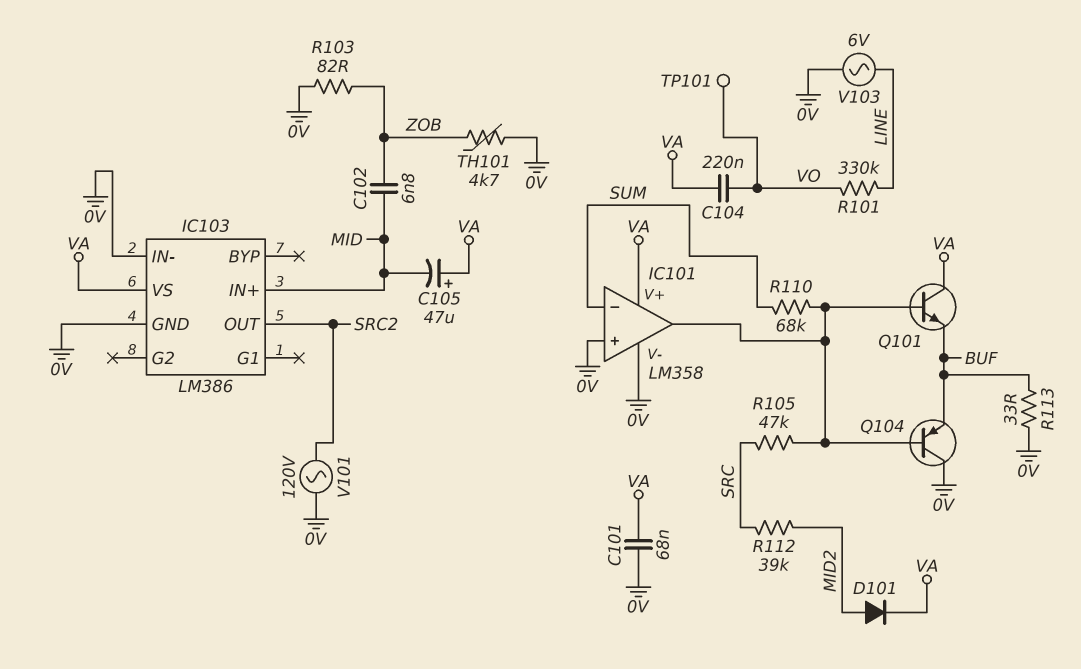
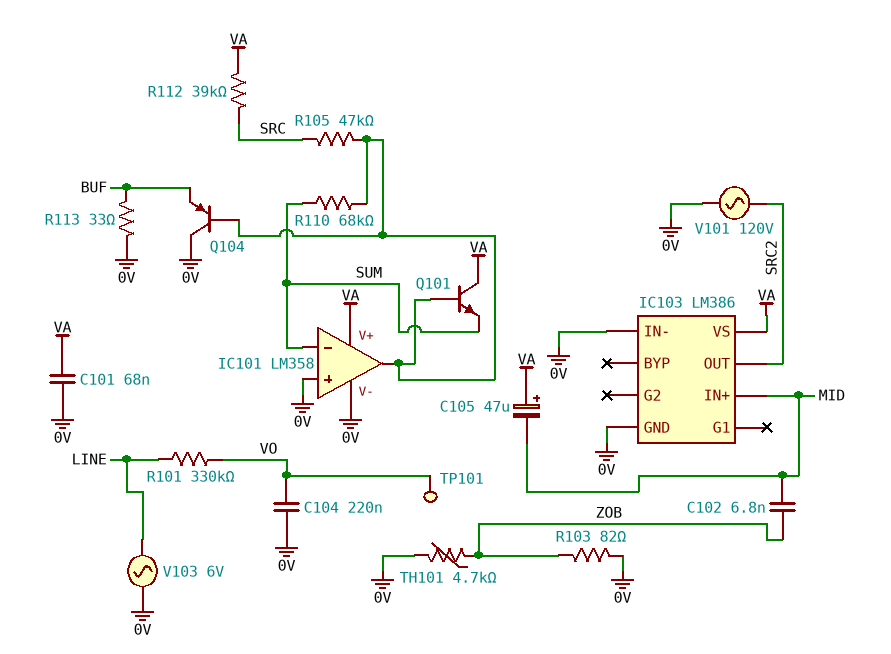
C104: 220nF (VA, VO) -> 220nF (0V, VO)
D101: diode (A MID2, K VA) -> none
Q101: NPN (B IC101/out, C VA, E BUF) -> NPN (B IC101/out, C VA, E SUM)
R112: 39k (MID2, SRC) -> 39k (SRC, VA)

